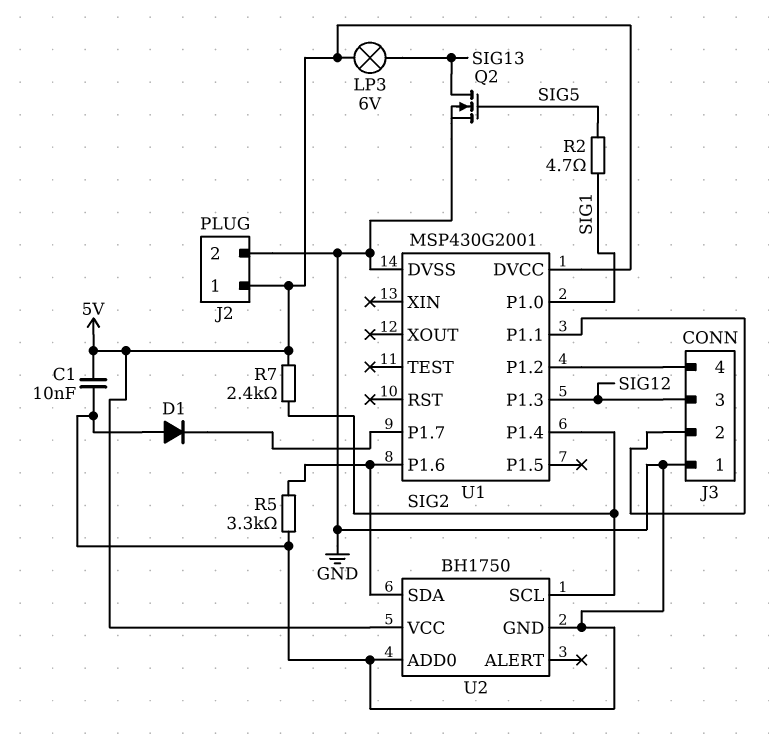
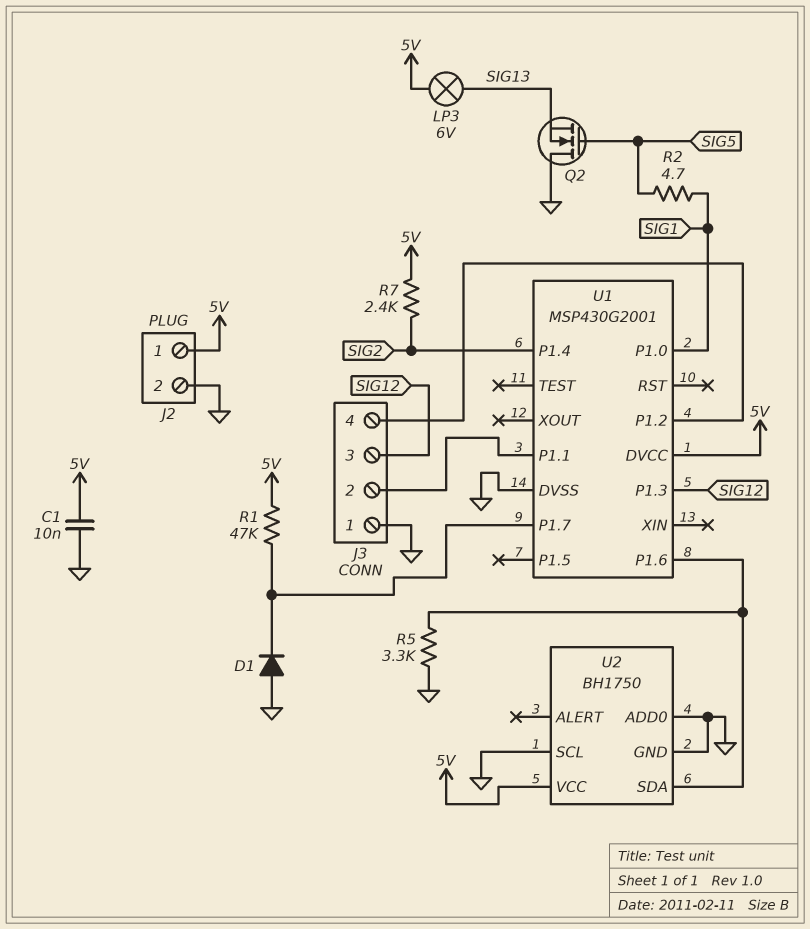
Q2: NMOS (G SIG5, D SIG13, S GND) -> NMOS (G SIG5, D GND, S SIG13)
R1: none -> 47k (5V, U1/P1.7)
U2 pin SCL: SIG2 -> GND

